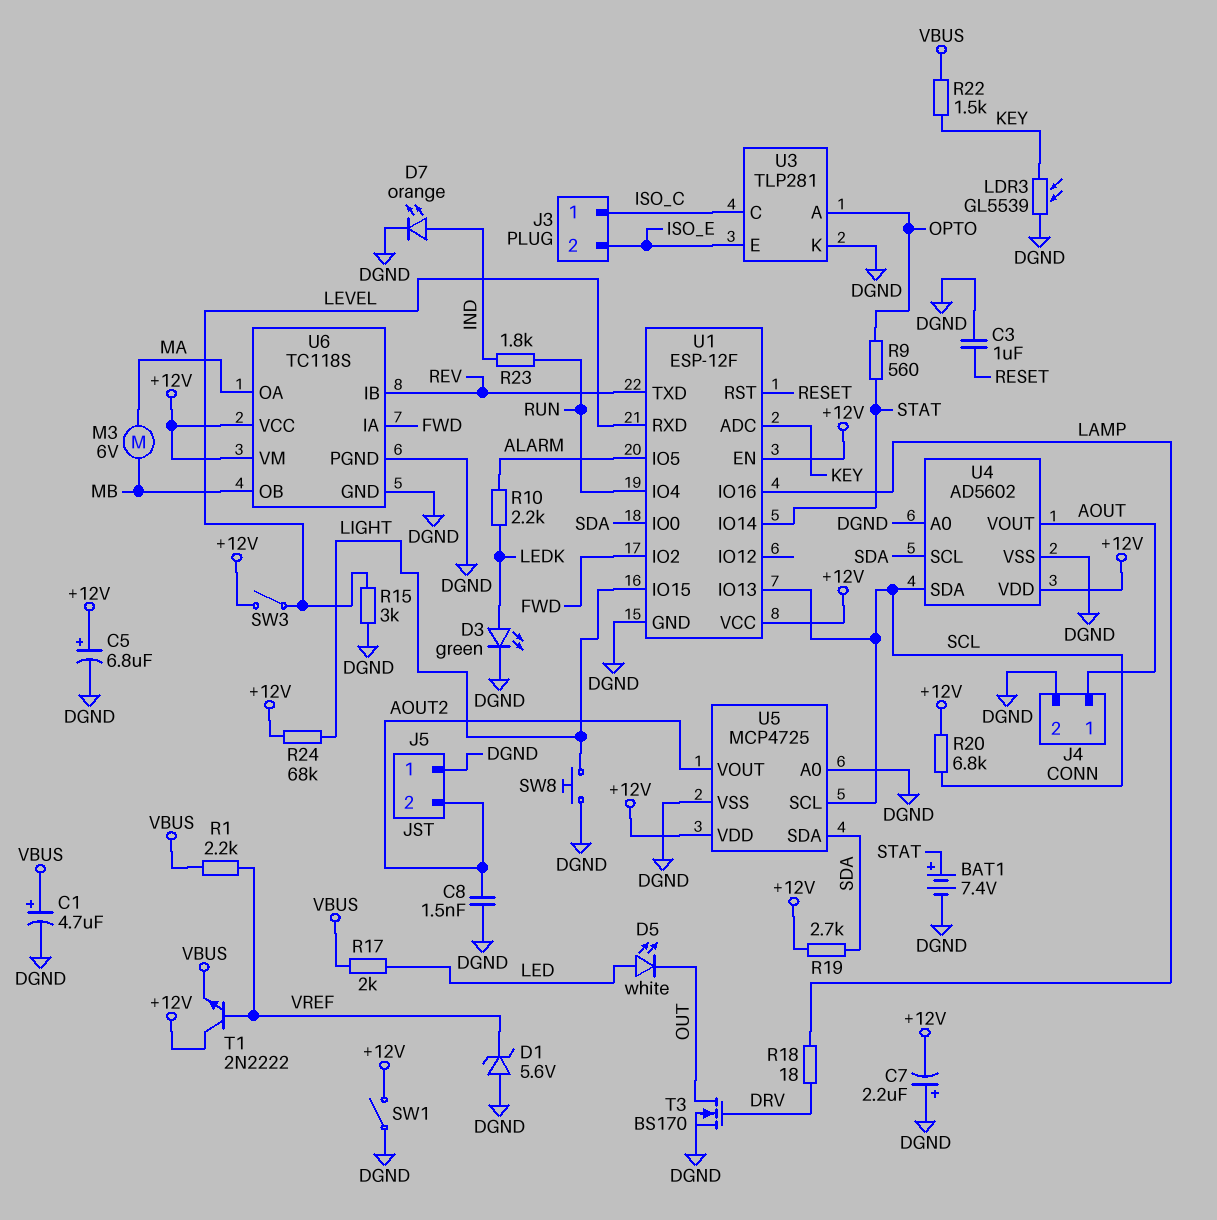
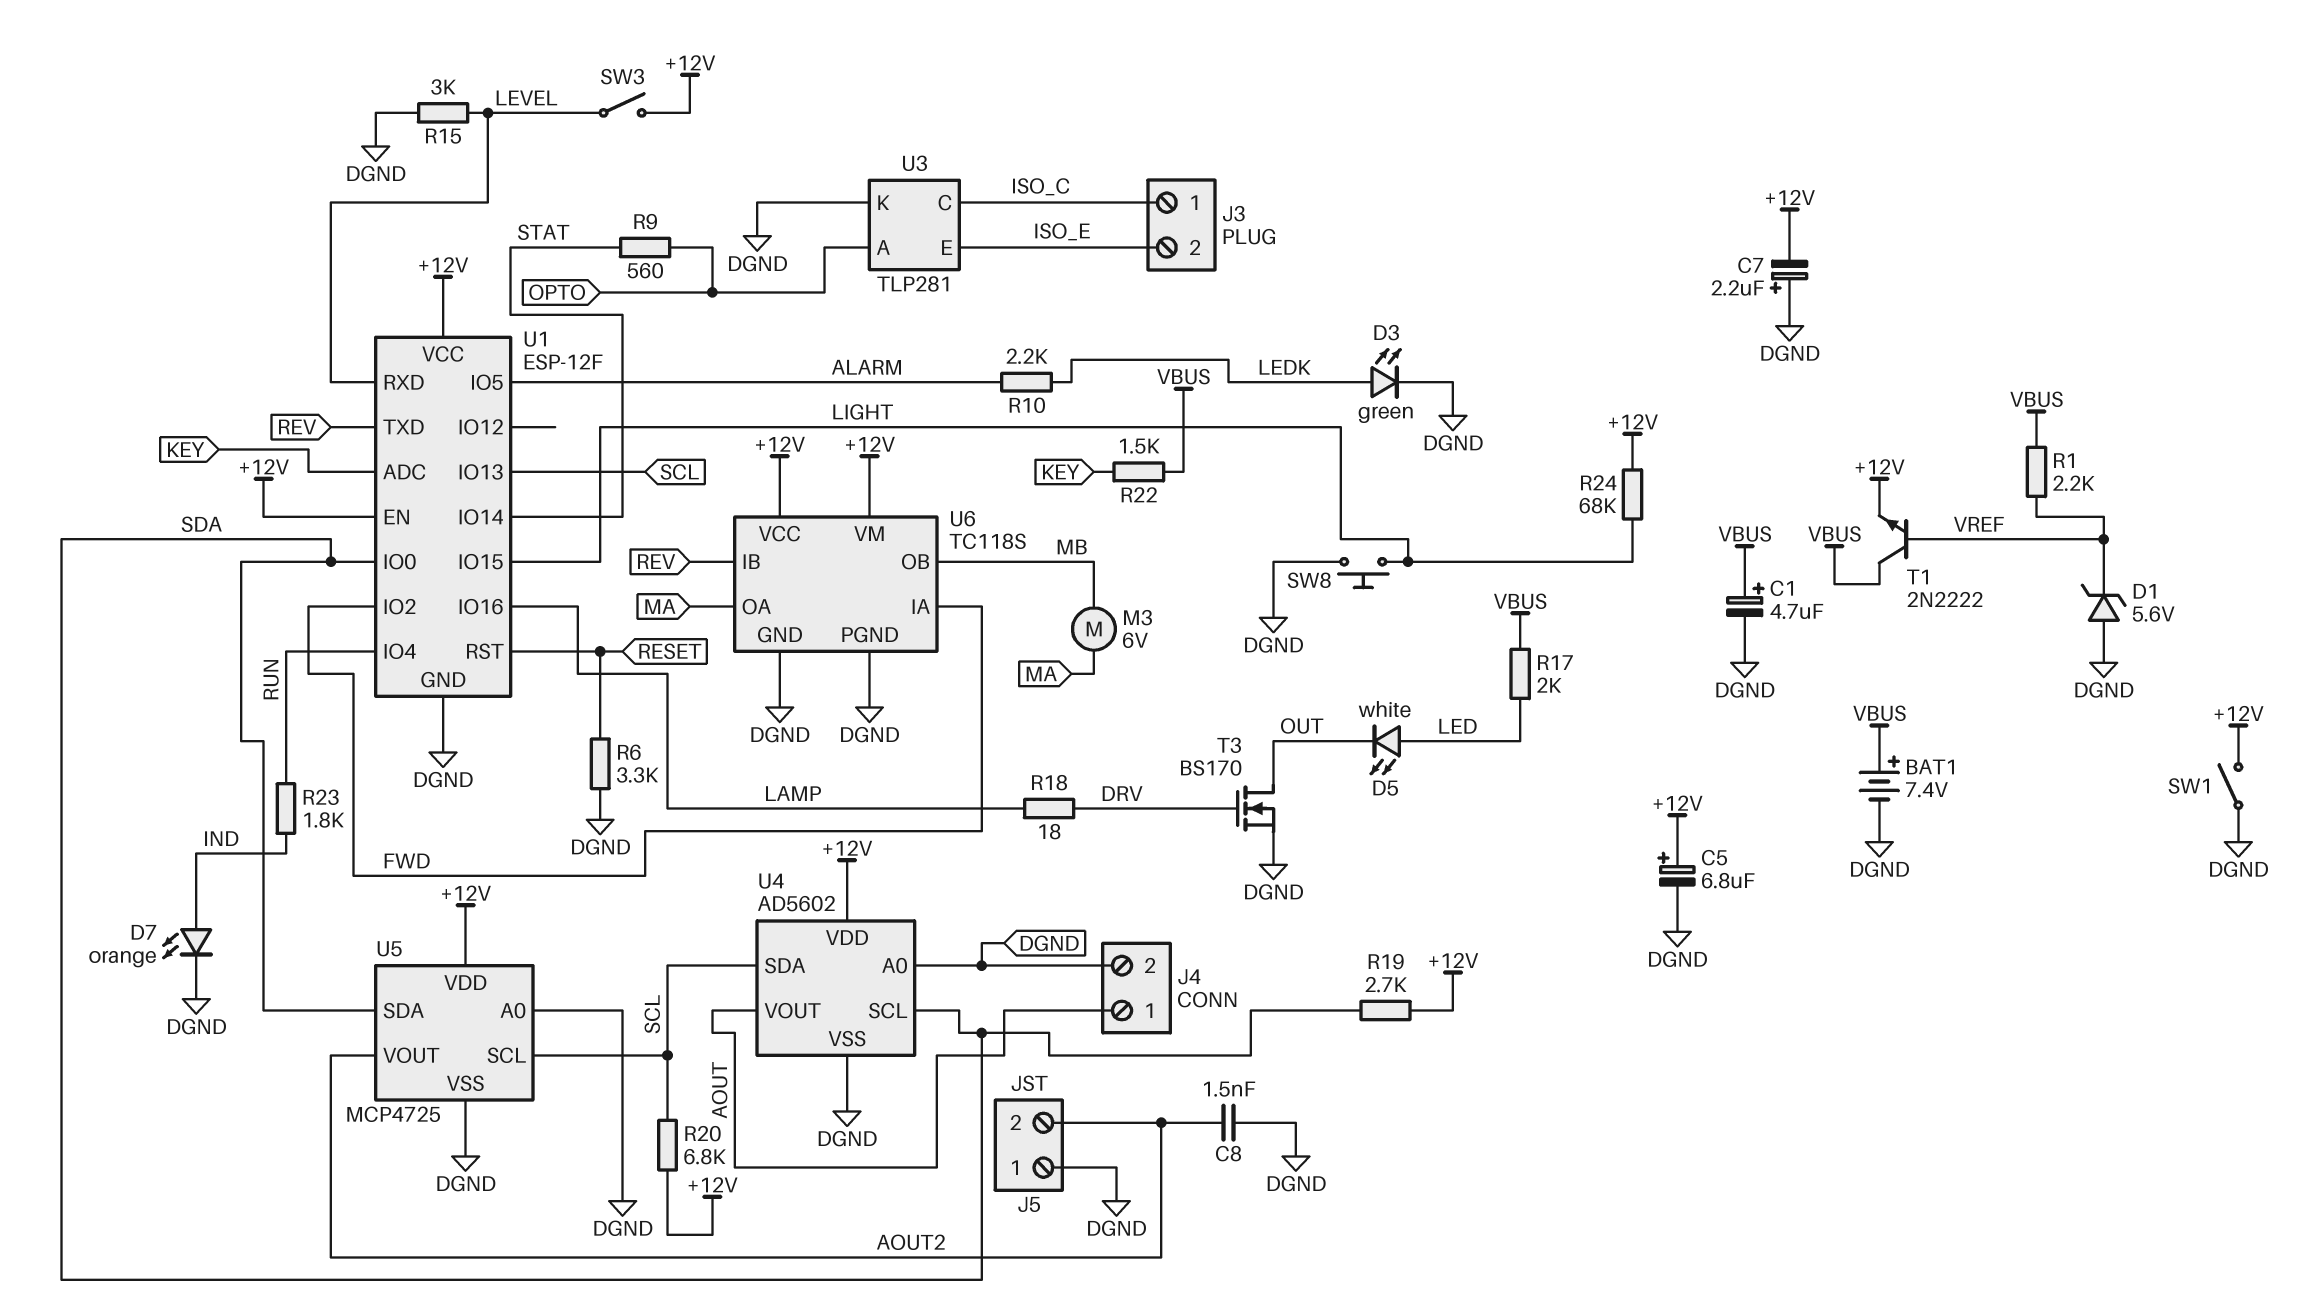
BAT1: 7.4V (plus STAT, minus DGND) -> 7.4V (plus VBUS, minus DGND)
C3: 1uF (DGND, RESET) -> none
LDR3: GL5539 (DGND, KEY) -> none
R6: none -> 3.3k (DGND, RESET)
T1: NPN 2N2222 (B VREF, C +12V, E VBUS) -> NPN 2N2222 (B VREF, C VBUS, E +12V)

